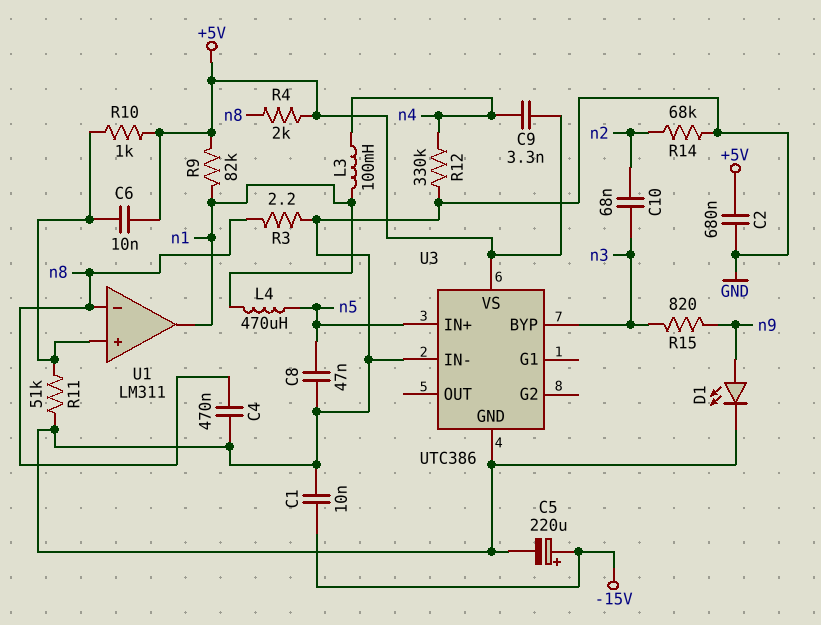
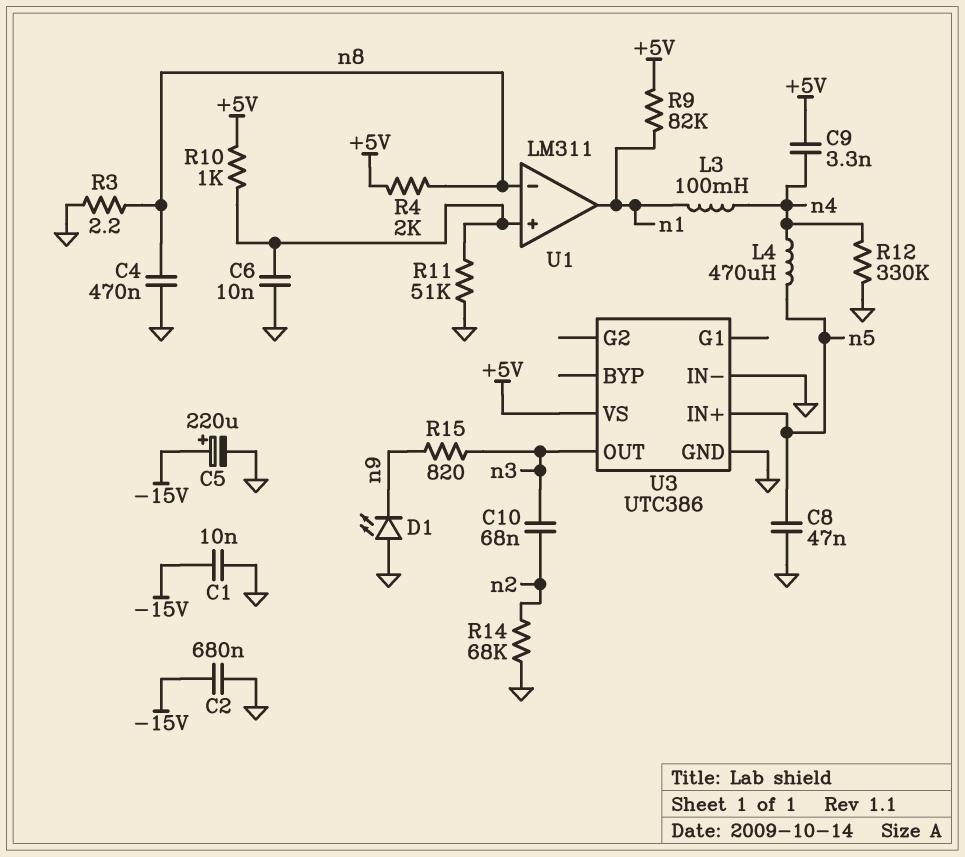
C2: 680nF (+5V, GND) -> 680nF (-15V, GND)
C6: 10nF (+5V, U1/in+) -> 10nF (GND, U1/in+)
D1: LED (A n9, K GND) -> LED (A GND, K n9)
L4: 470uH (n1, n5) -> 470uH (n4, n5)
U3 pin BYP: n3 -> none
U3 pin OUT: none -> n3

